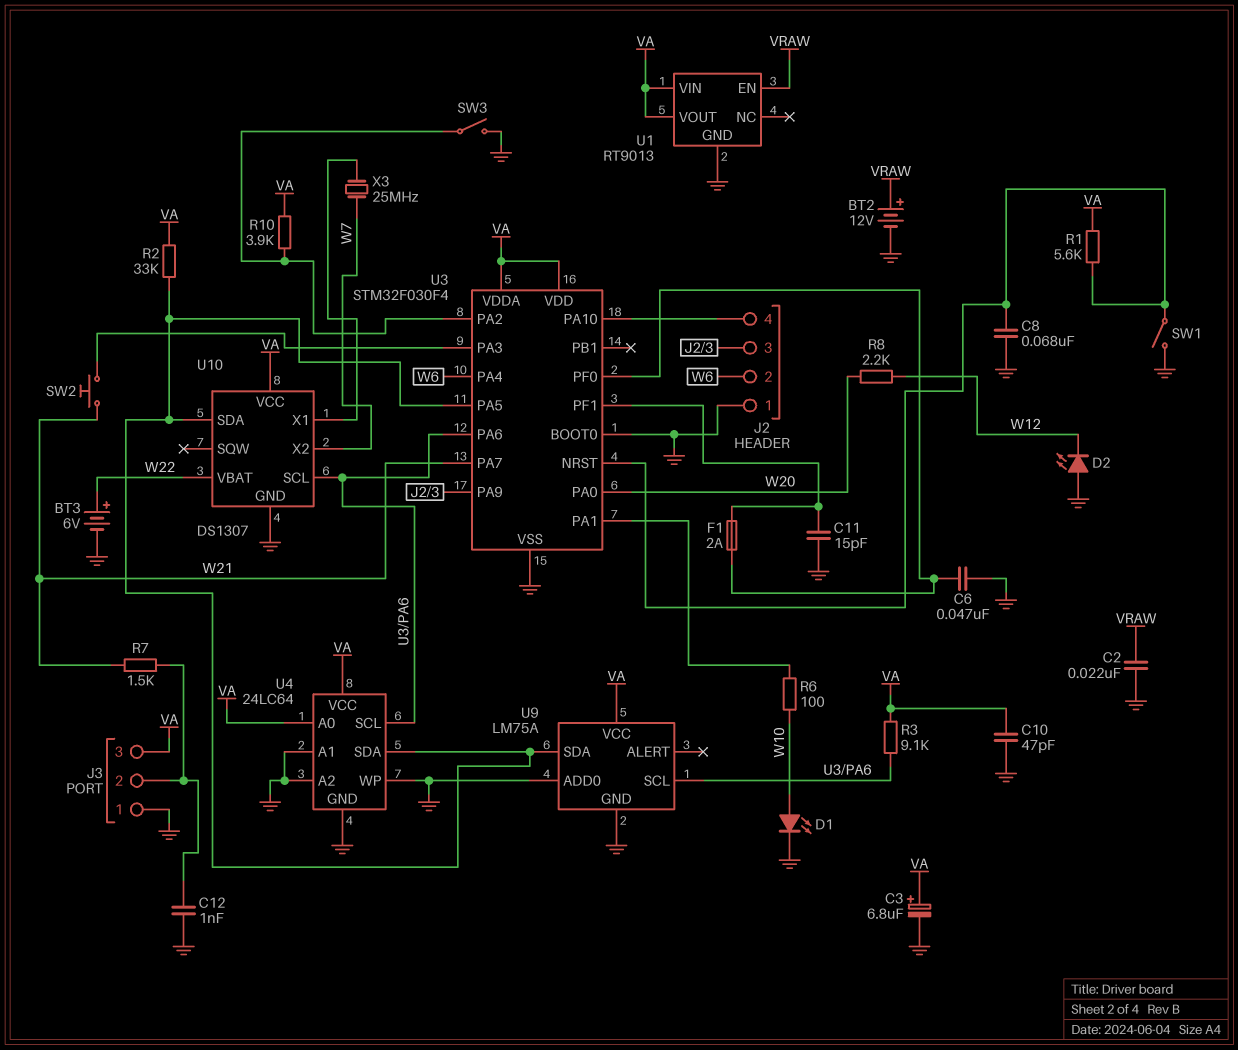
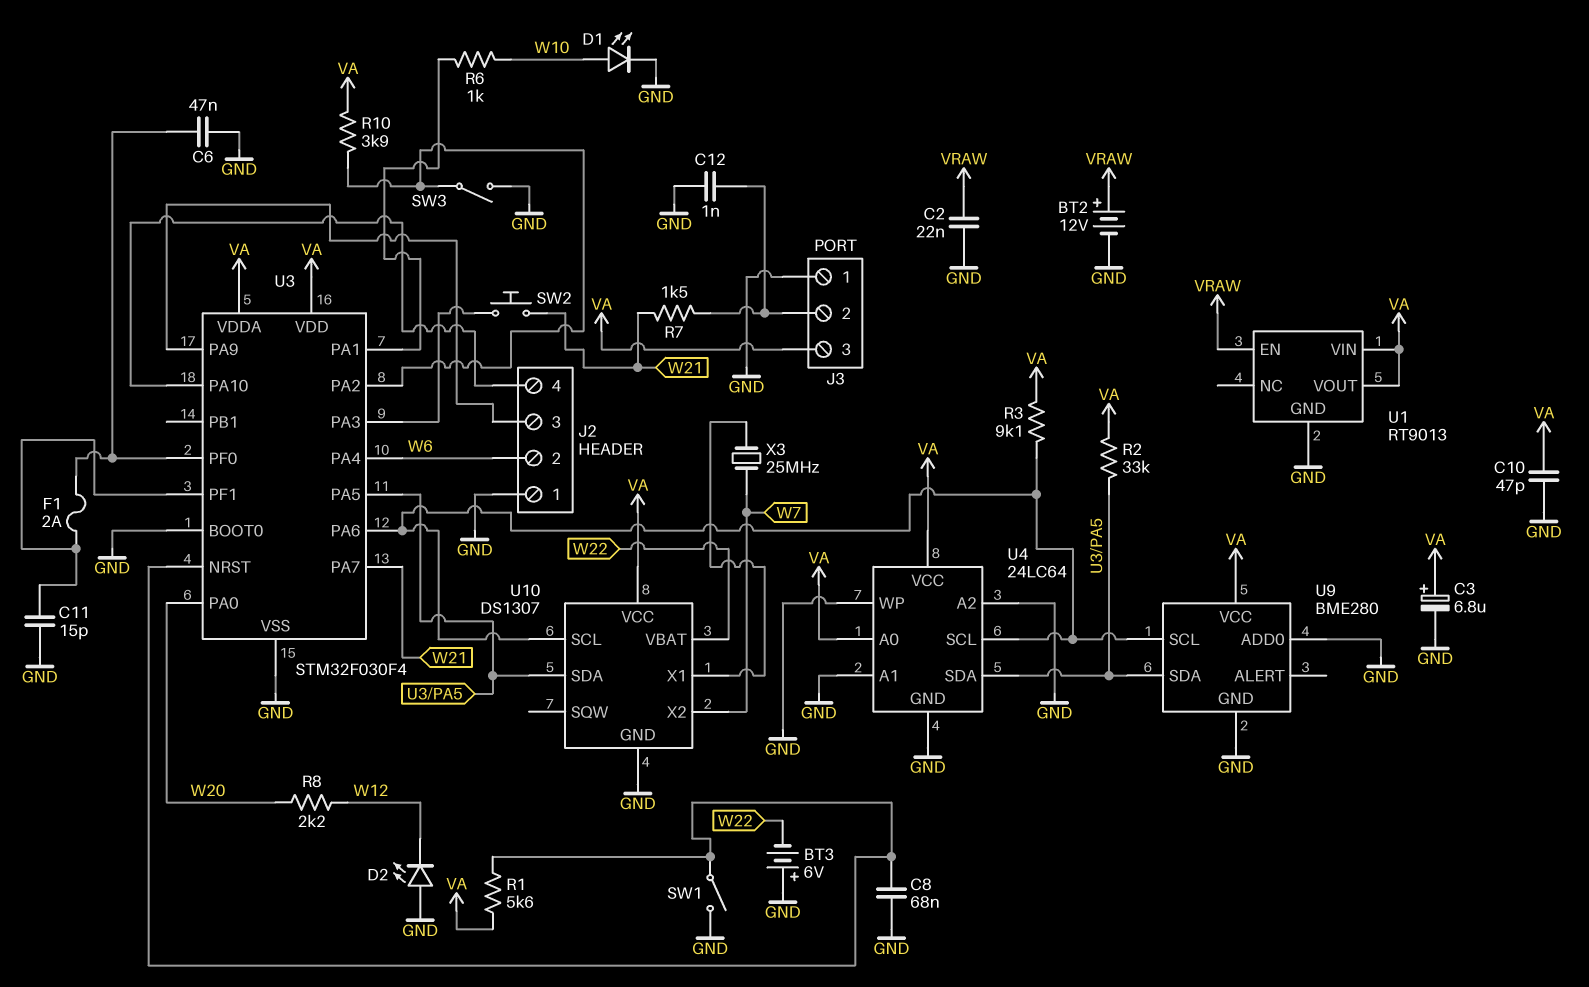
BT3: 6V (plus W22, minus GND) -> 6V (plus GND, minus W22)
R6: 100 (U3/PA1, W10) -> 1k (U3/PA1, W10)
U9: LM75A -> BME280

